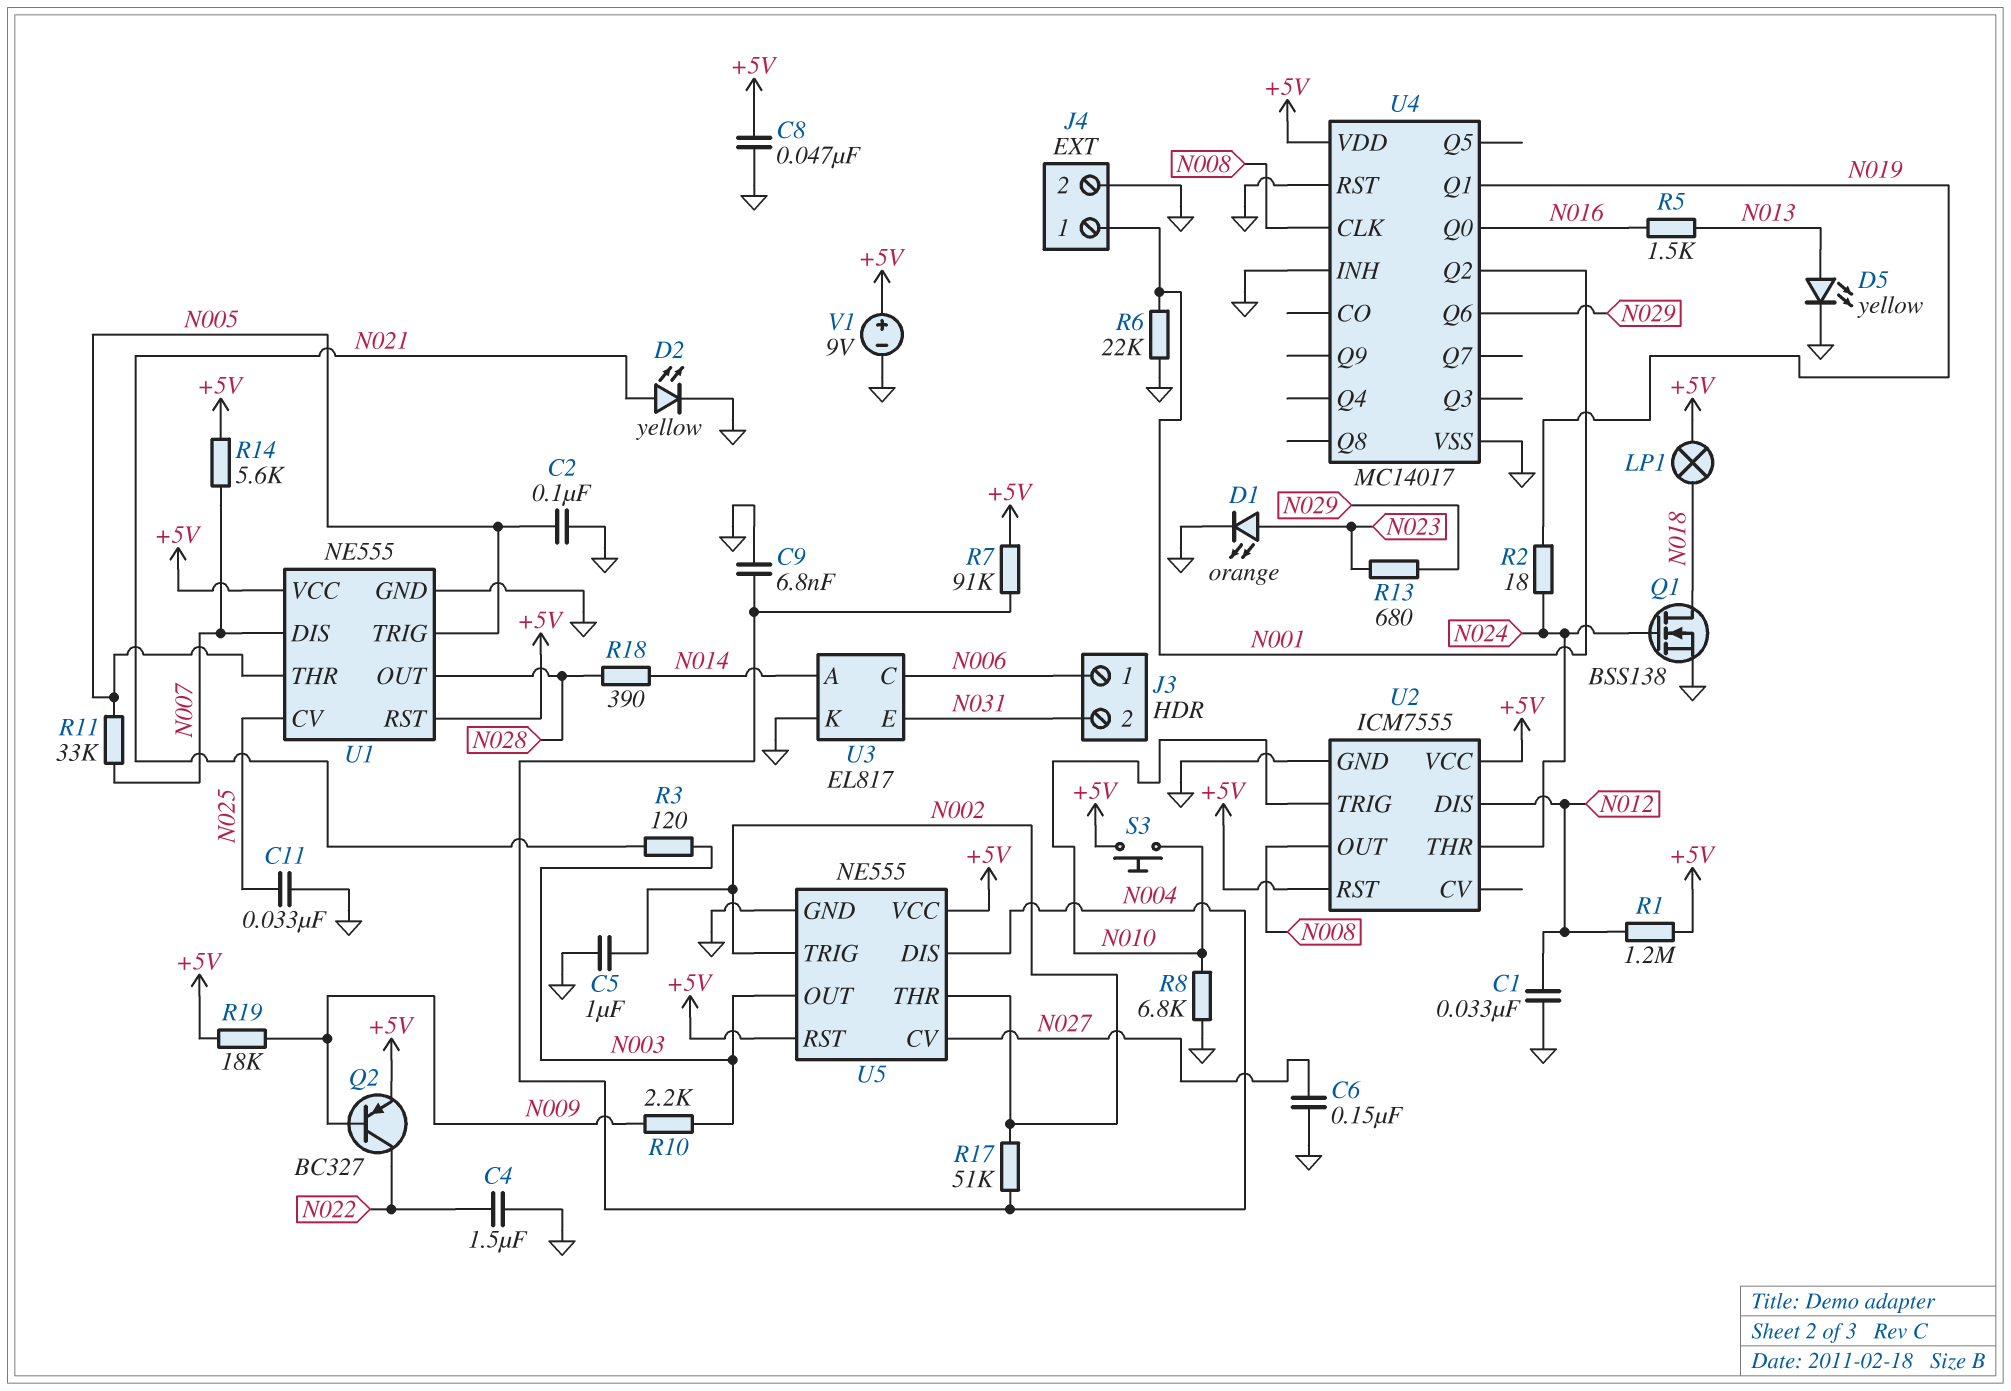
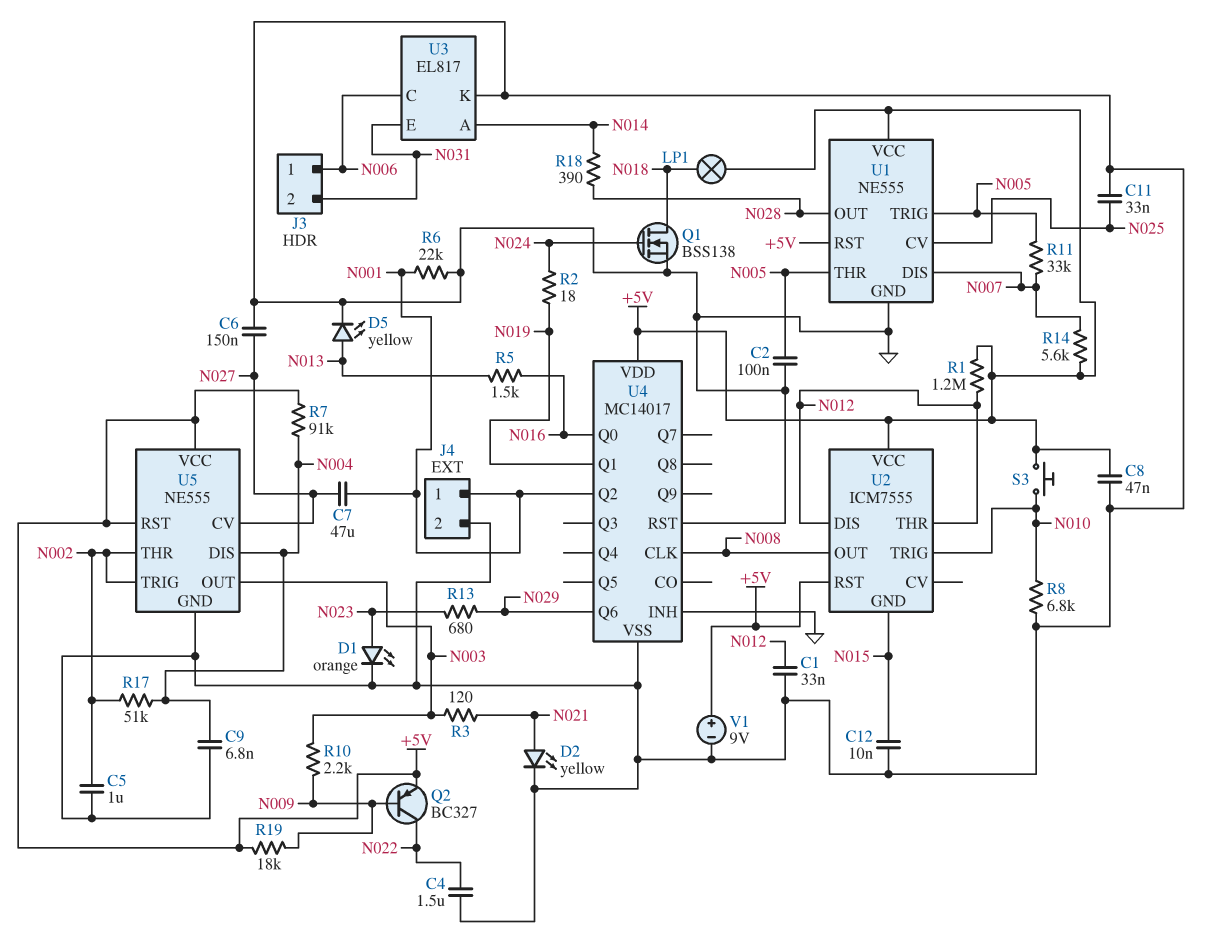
C7: none -> 47uF (N001, N027)
C12: none -> 10nF (GND, N015)
U2 pin GND: GND -> N015
U2 pin THR: N024 -> N012

